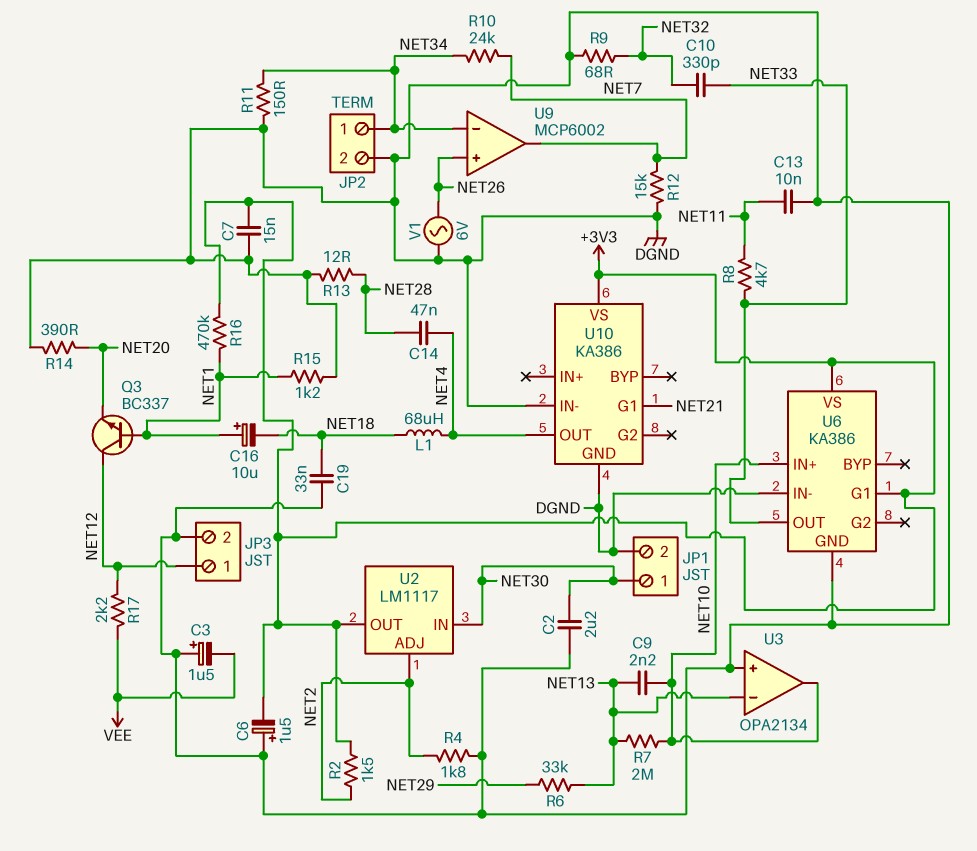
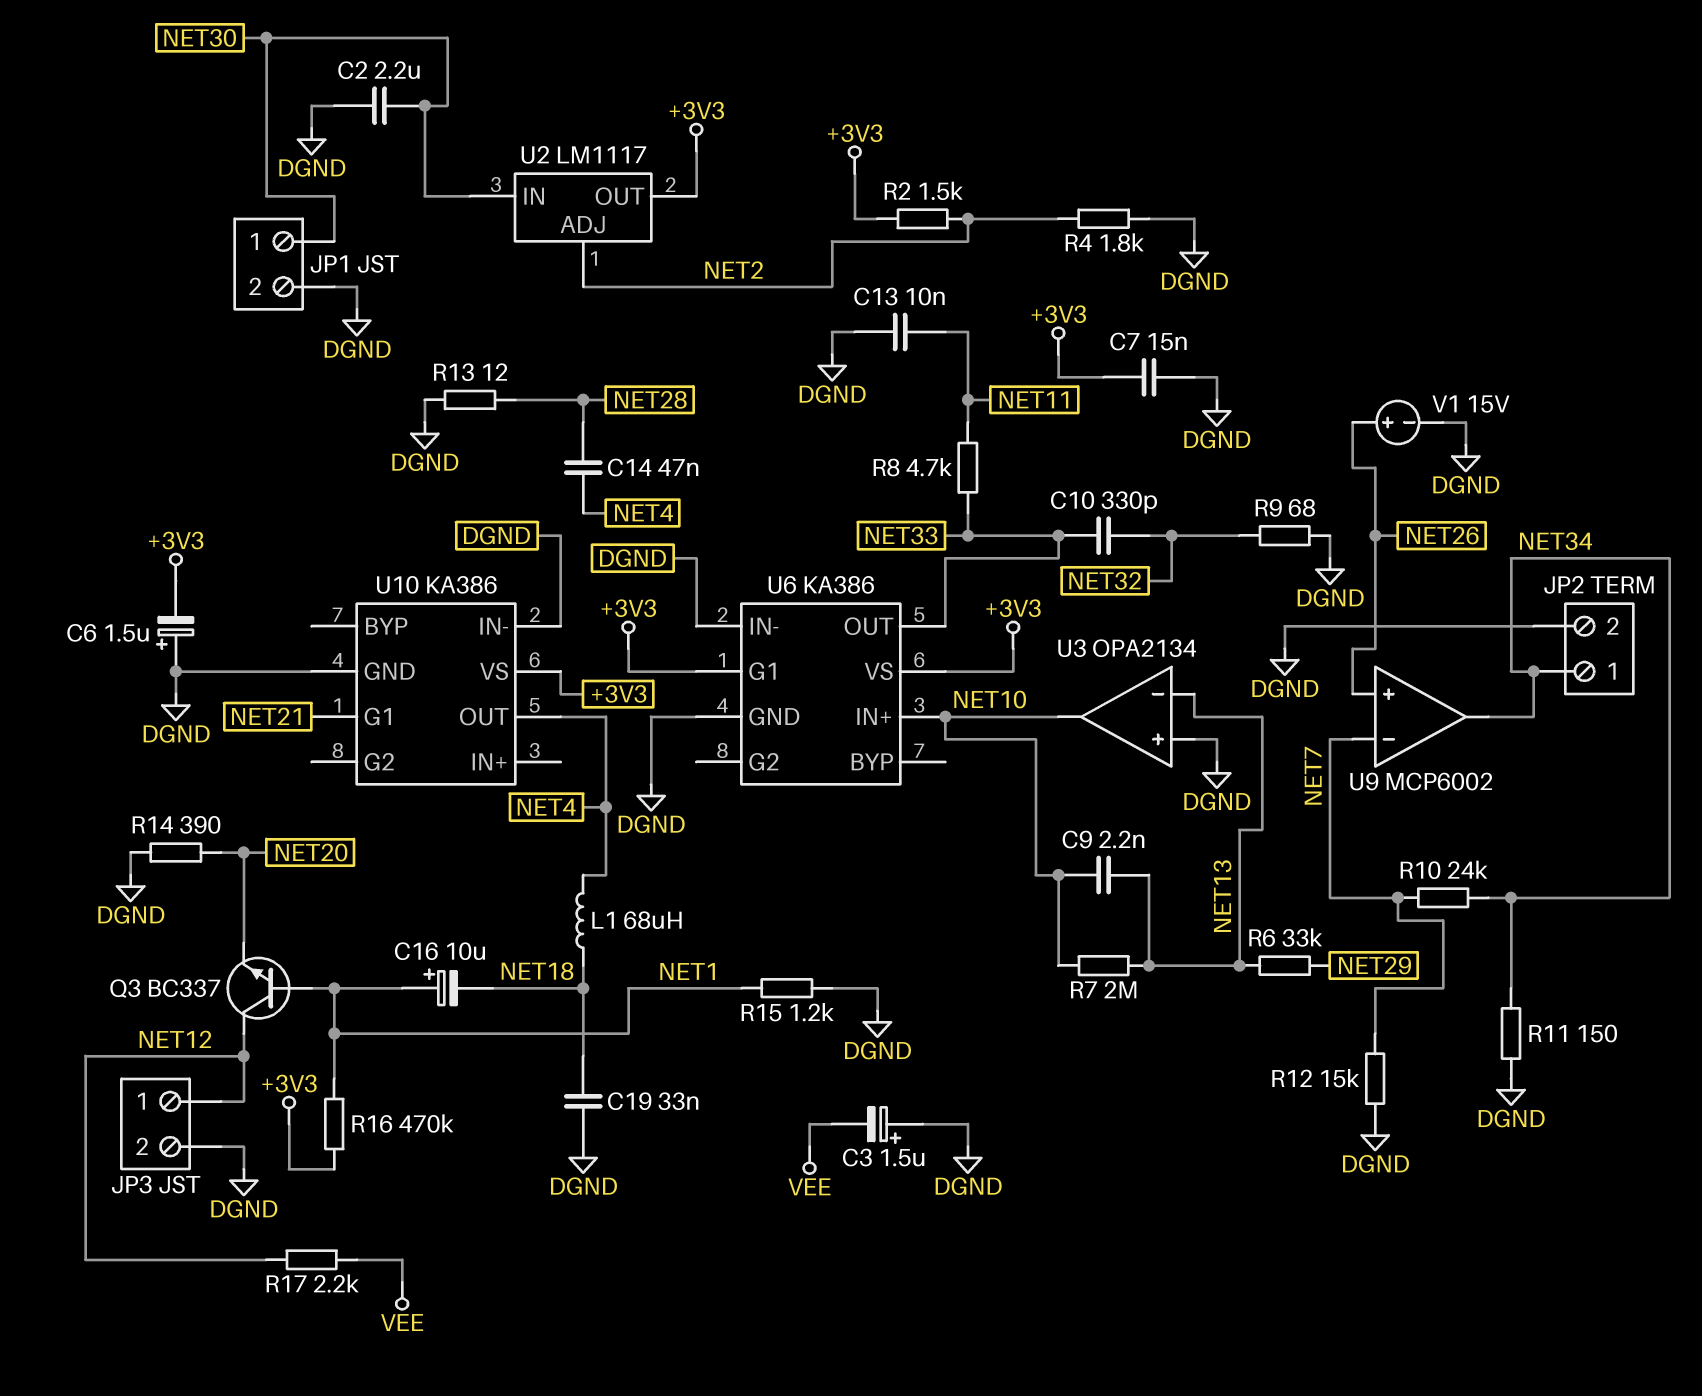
U9 pin in-: NET34 -> NET7
U9 pin out: NET7 -> NET34
V1: AC 6V (DGND, NET26) -> 15V (plus NET26, minus DGND)

